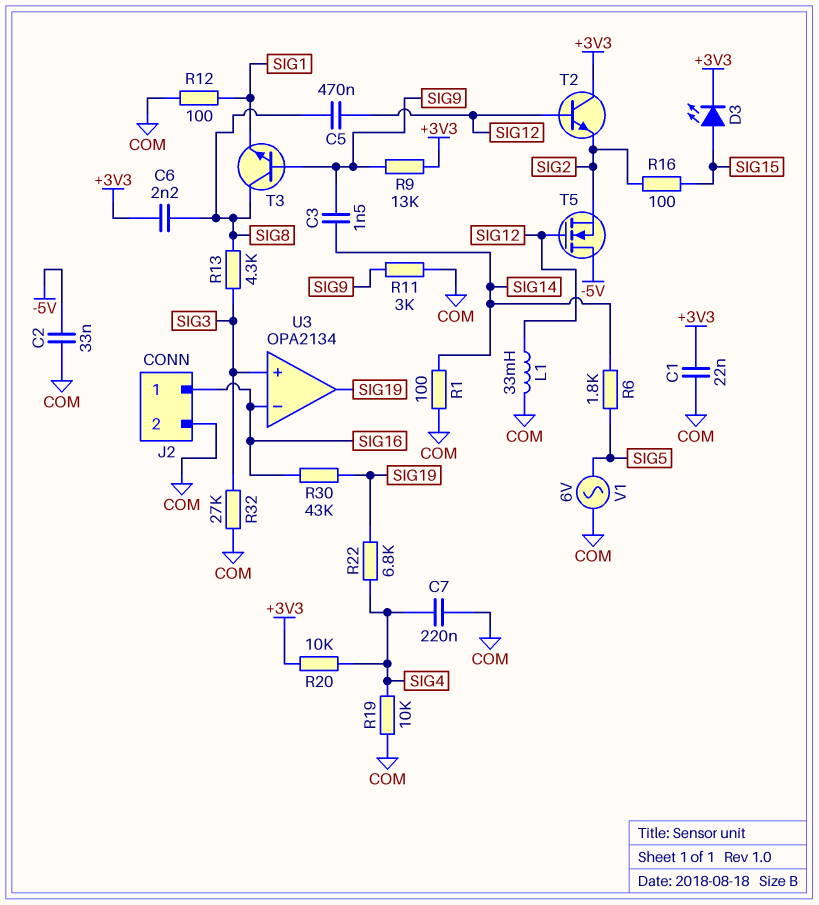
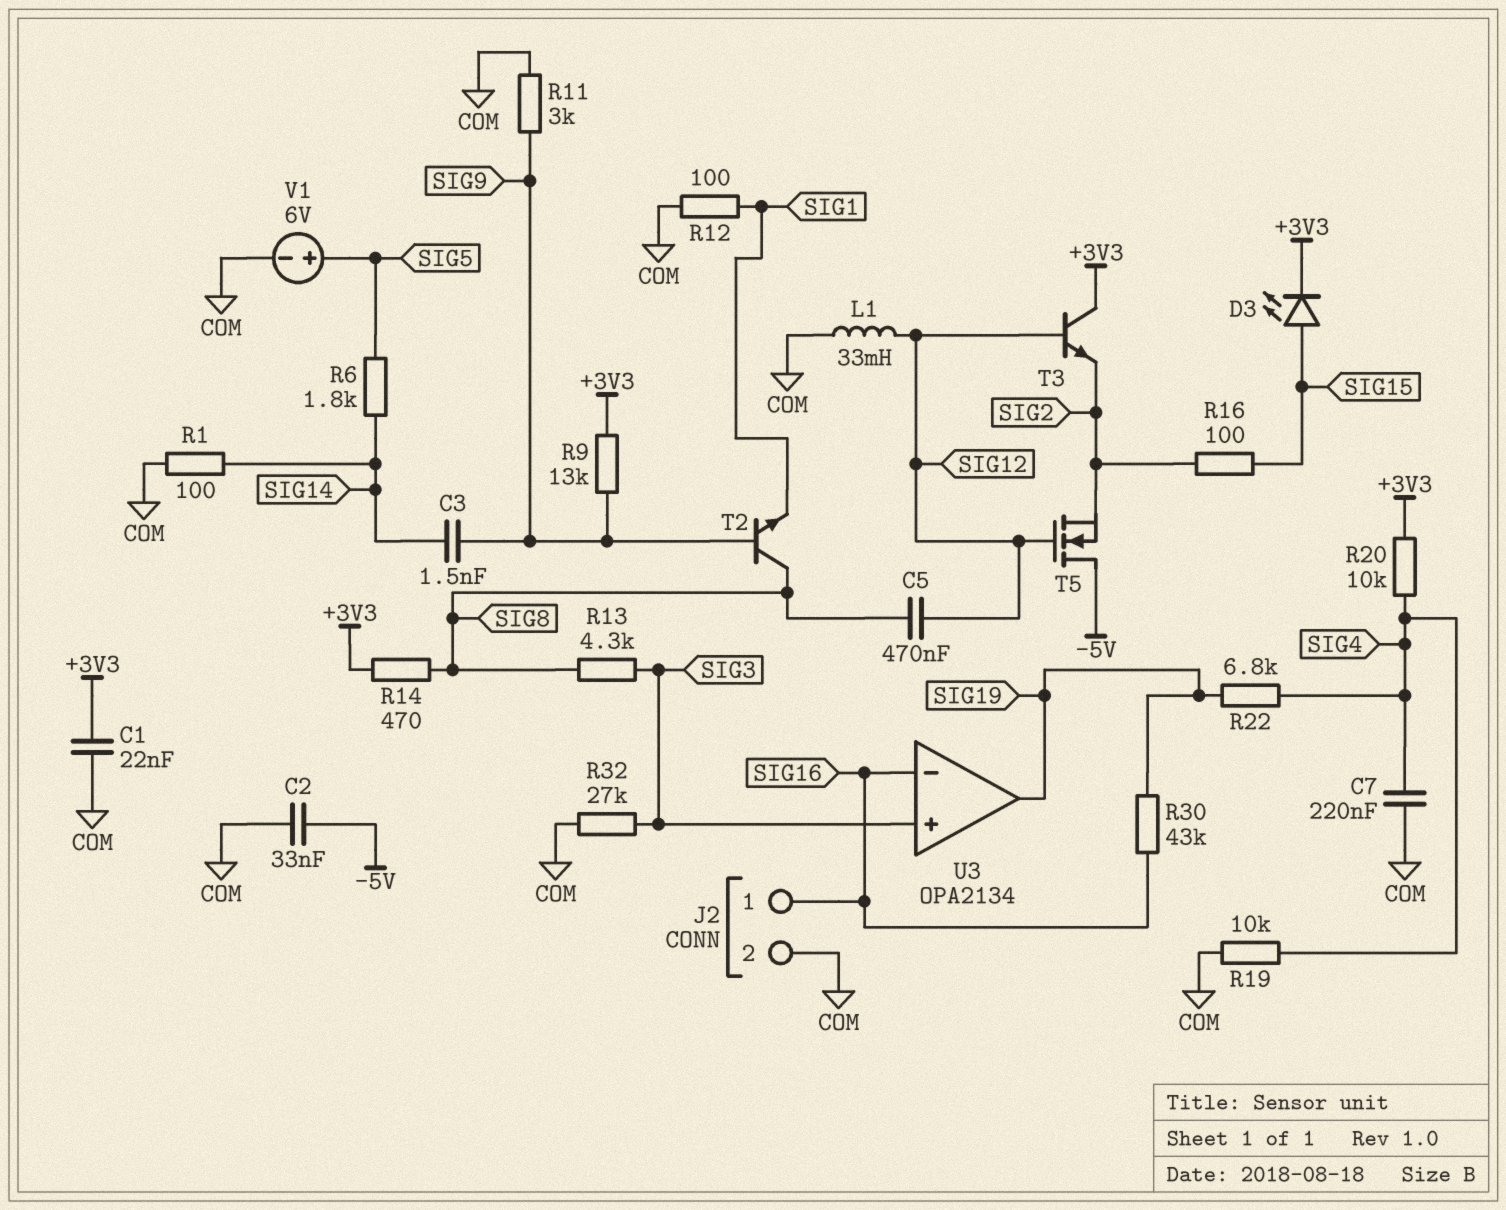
C6: 2.2nF (+3V3, SIG8) -> none
R14: none -> 470 (+3V3, SIG8)
T2: NPN (B SIG12, C +3V3, E SIG2) -> NPN (B SIG9, C SIG8, E SIG1)
T3: NPN (B SIG9, C SIG8, E SIG1) -> NPN (B SIG12, C +3V3, E SIG2)
V1: AC 6V (COM, SIG5) -> 6V (plus SIG5, minus COM)

